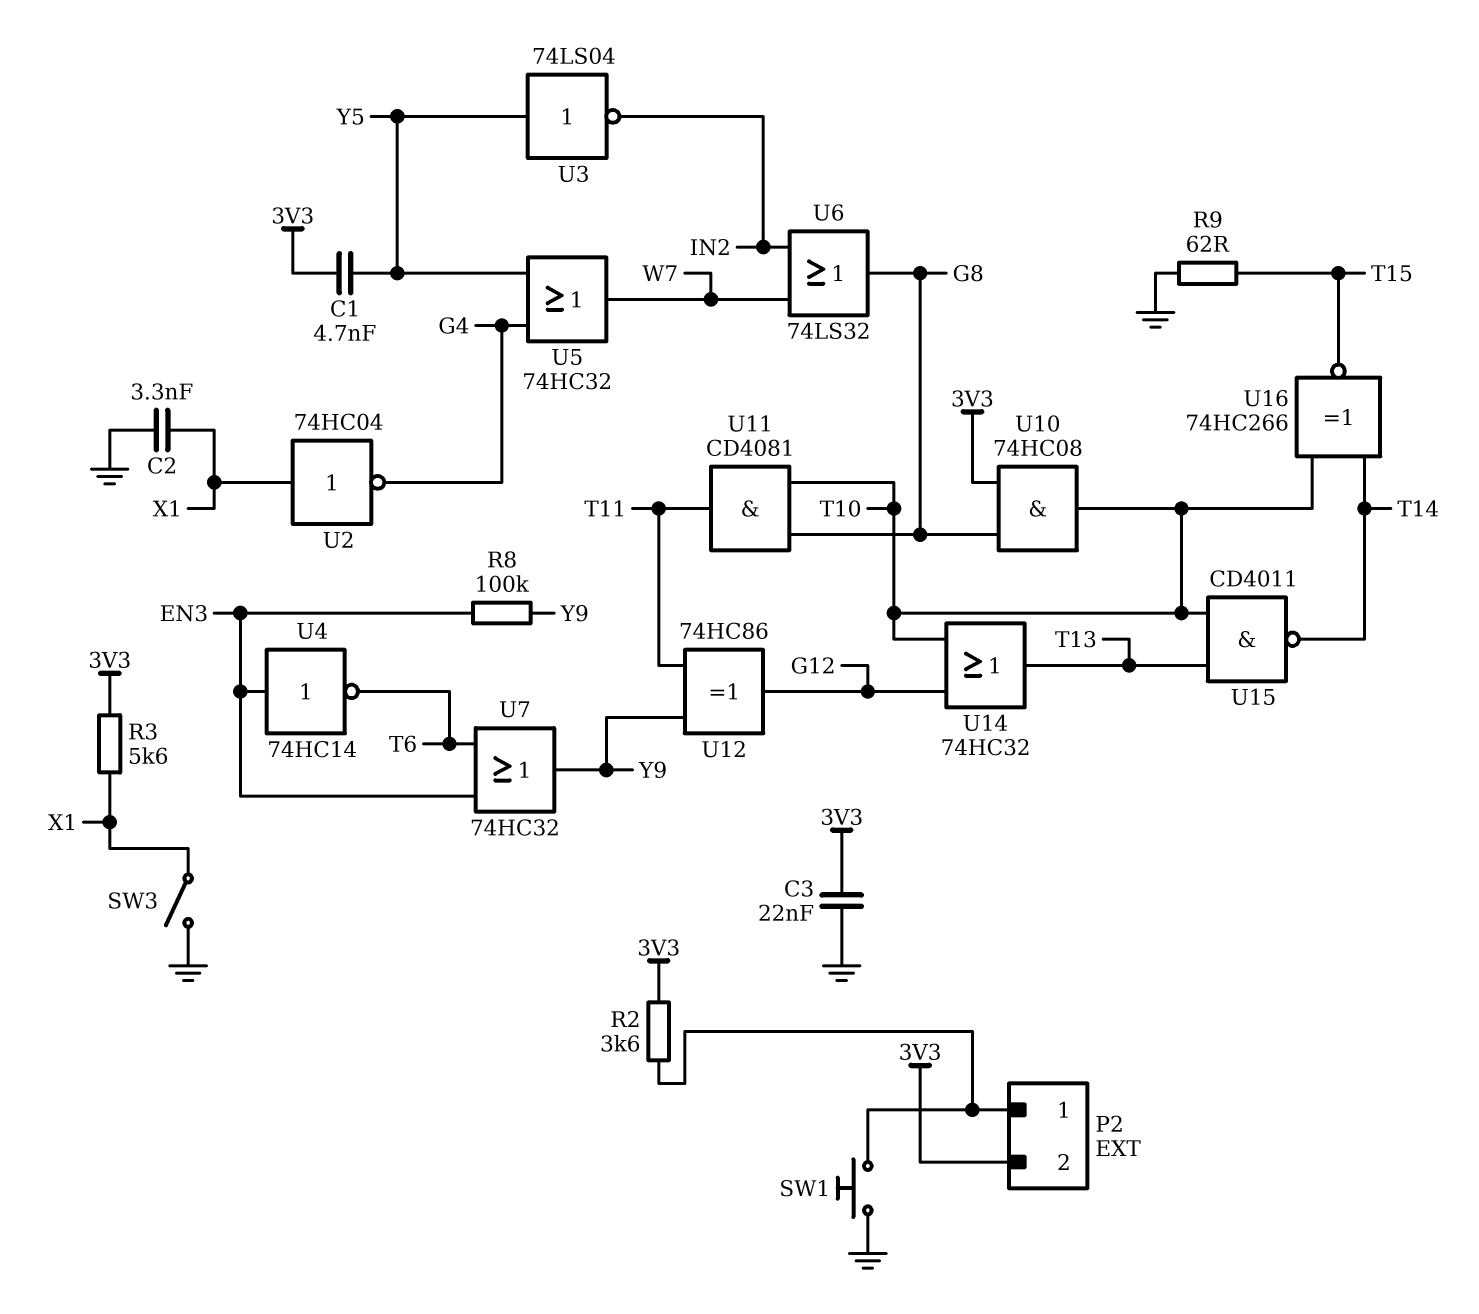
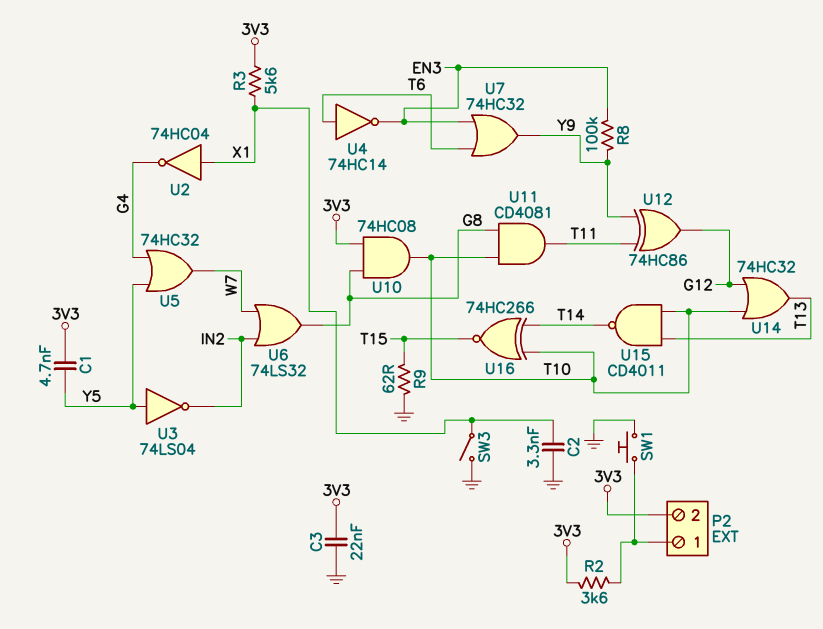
U4: NOT 74HC14 (in EN3, out T6) -> NOT 74HC14 (in T6, out EN3)

